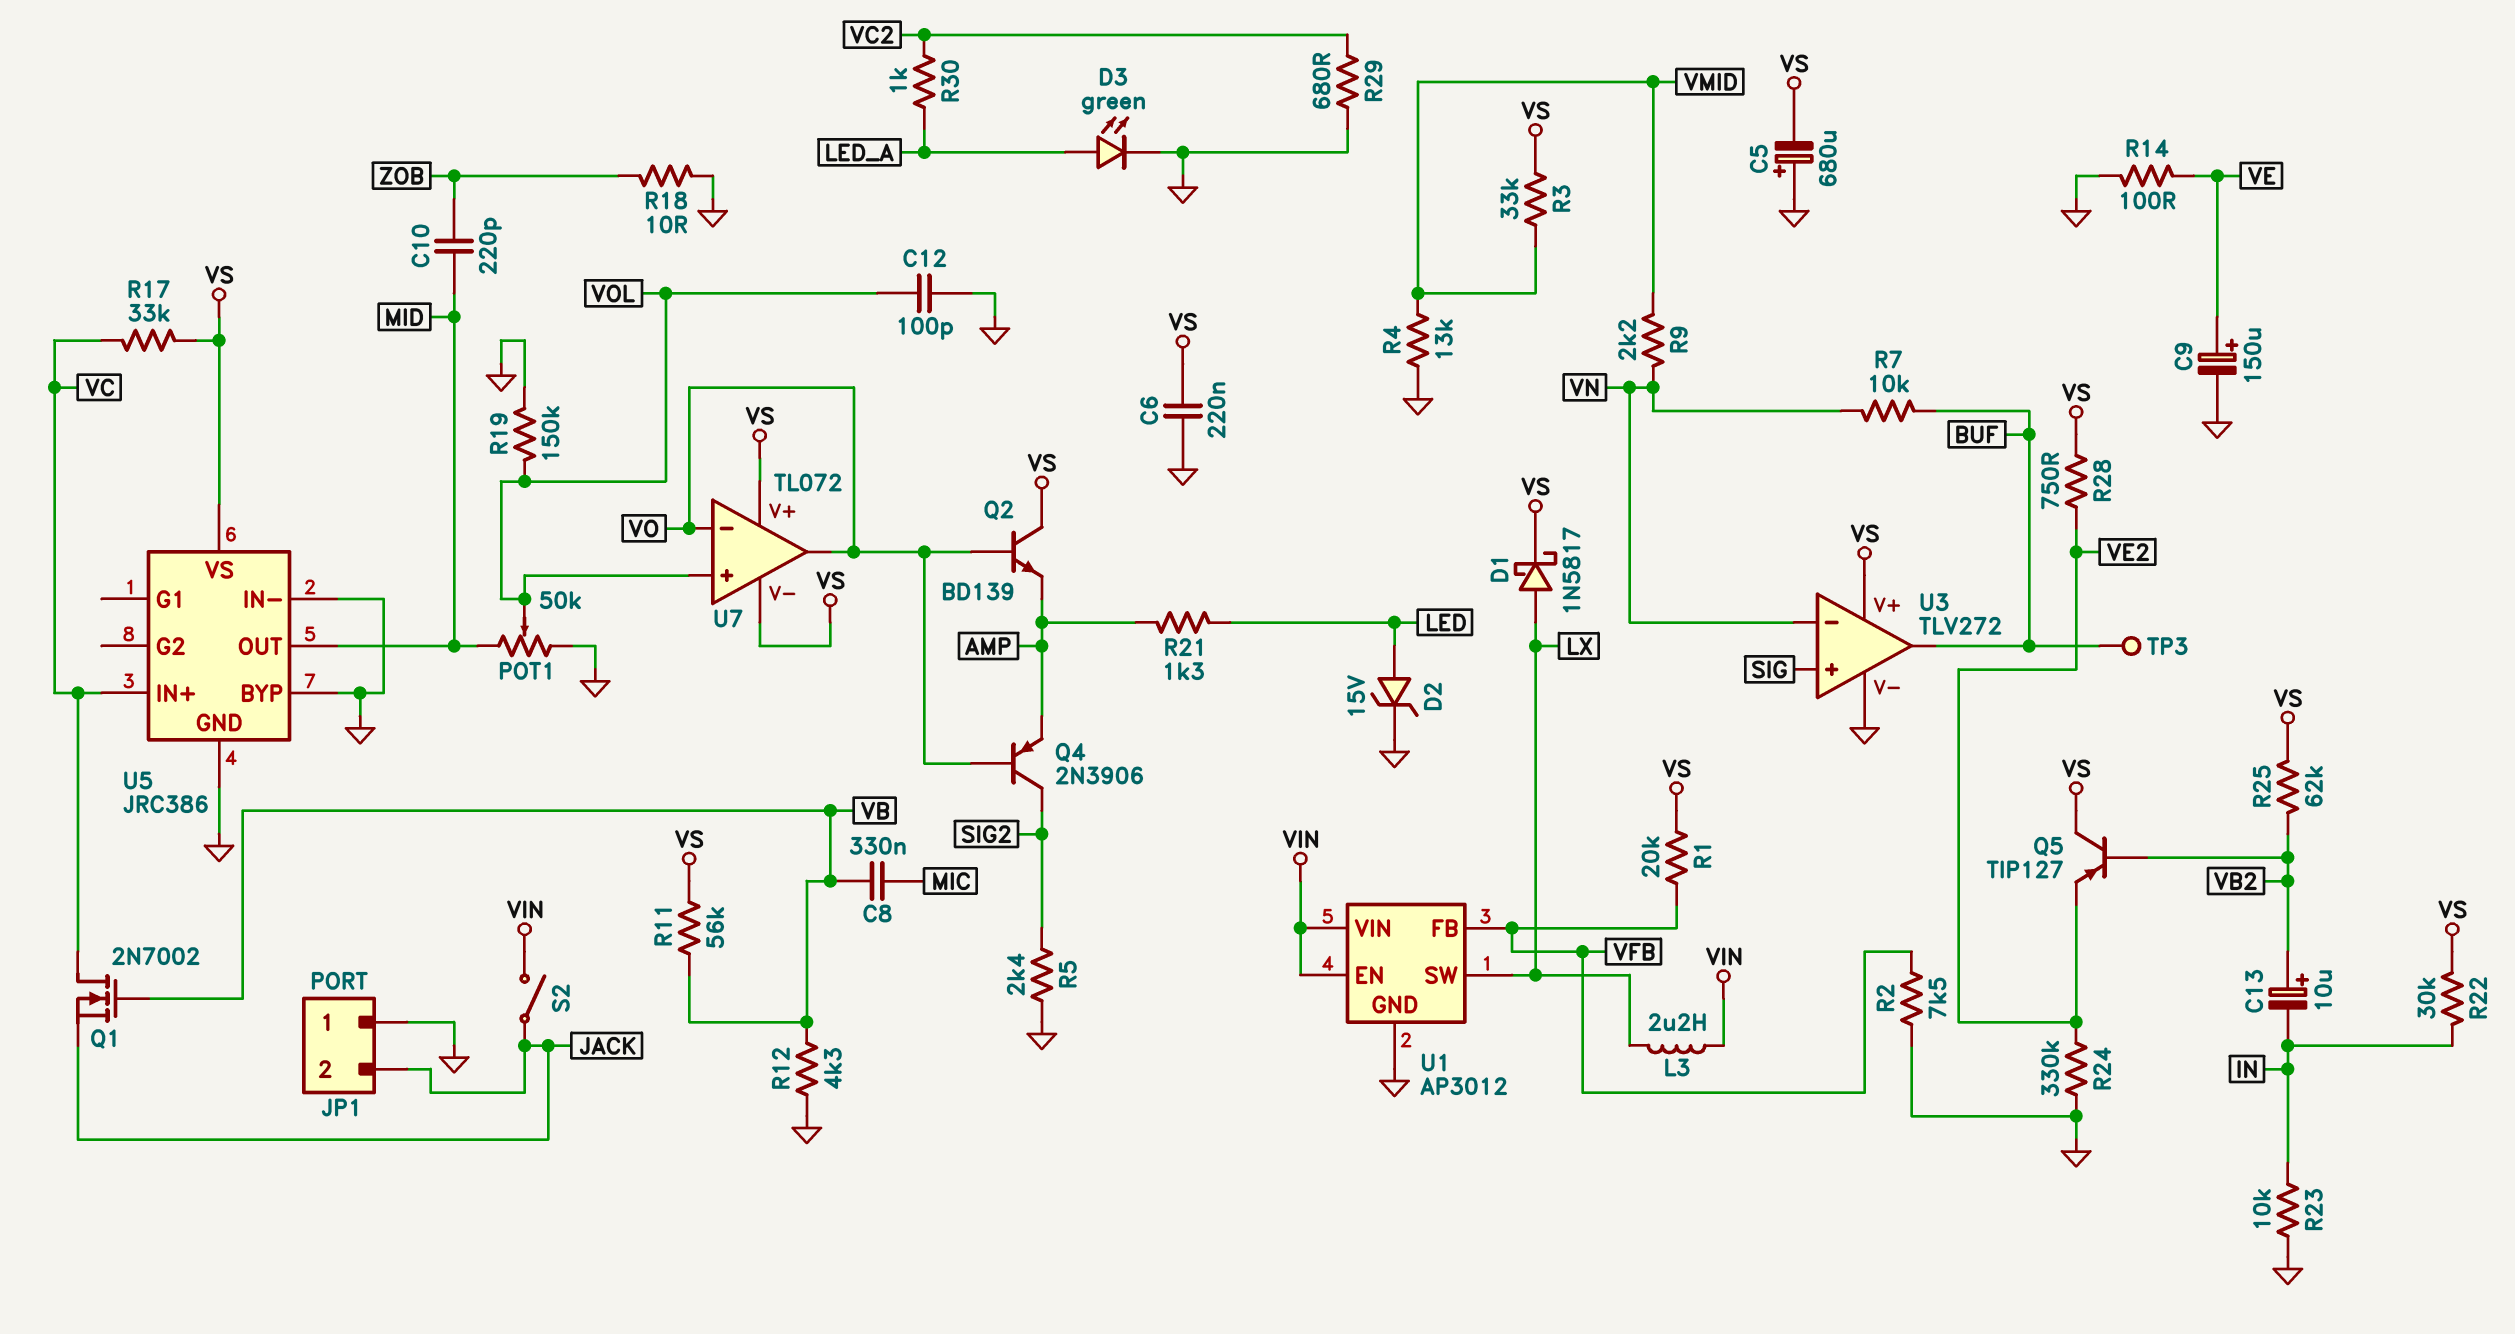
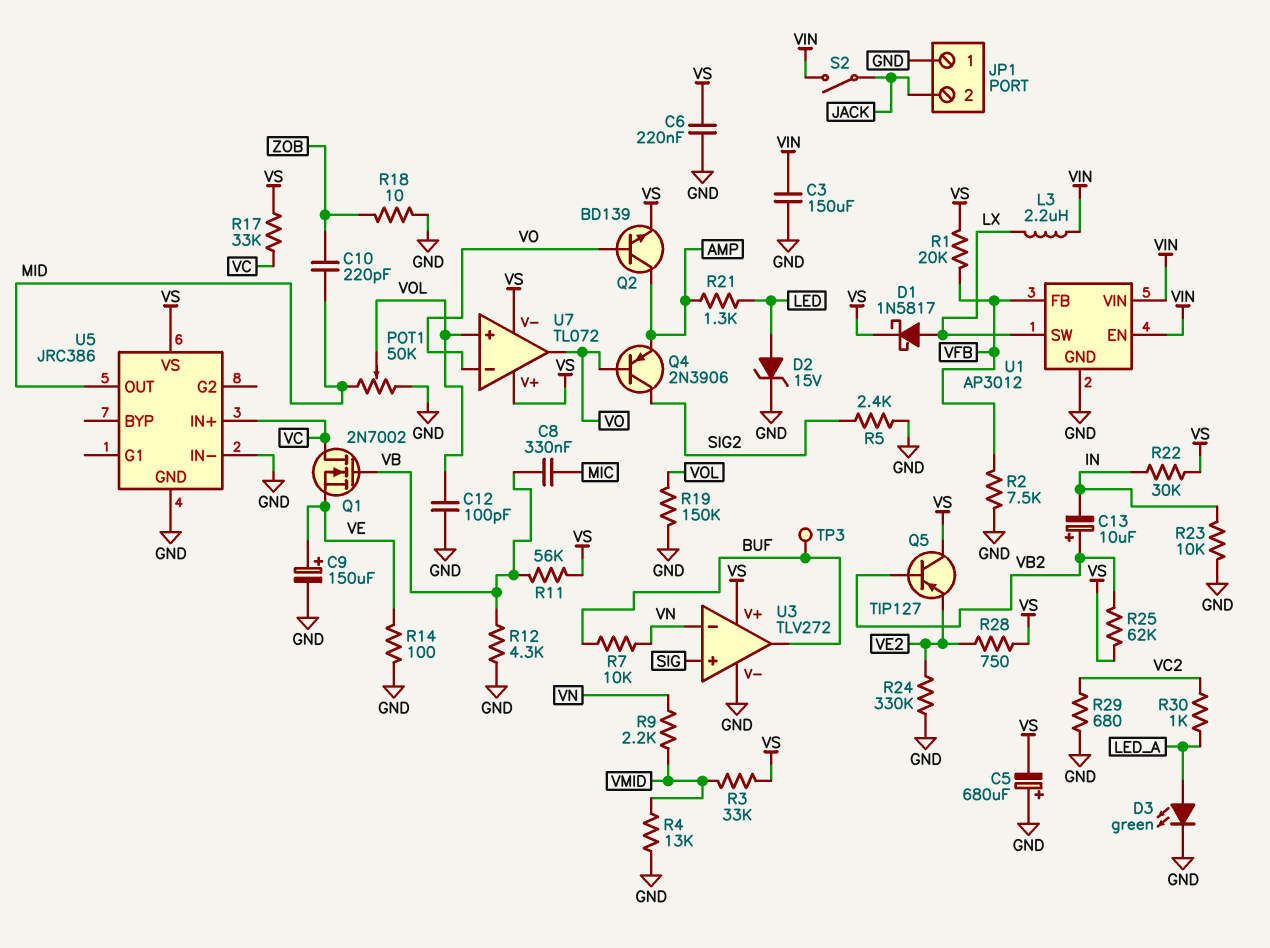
C3: none -> 150uF (GND, VIN)
Q1: NMOS 2N7002 (G VB, D VC, S JACK) -> NMOS 2N7002 (G VB, D VC, S VE)
Q2: NPN BD139 (B VO, C VS, E AMP) -> NPN BD139 (B VO, C AMP, E VS)
U5 pin BYP: GND -> none

